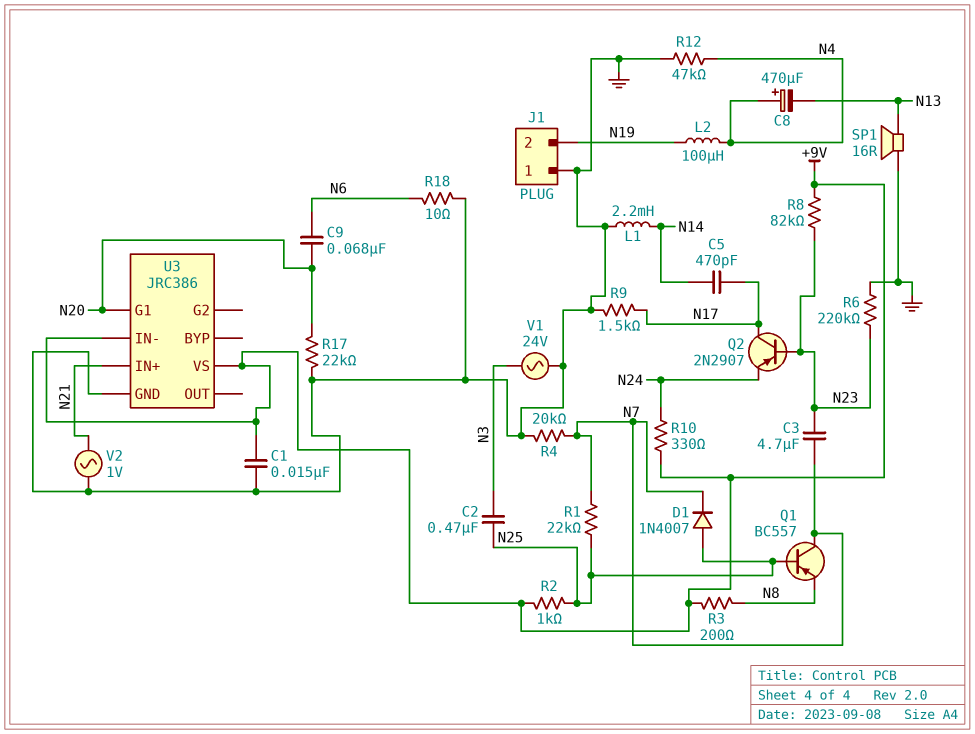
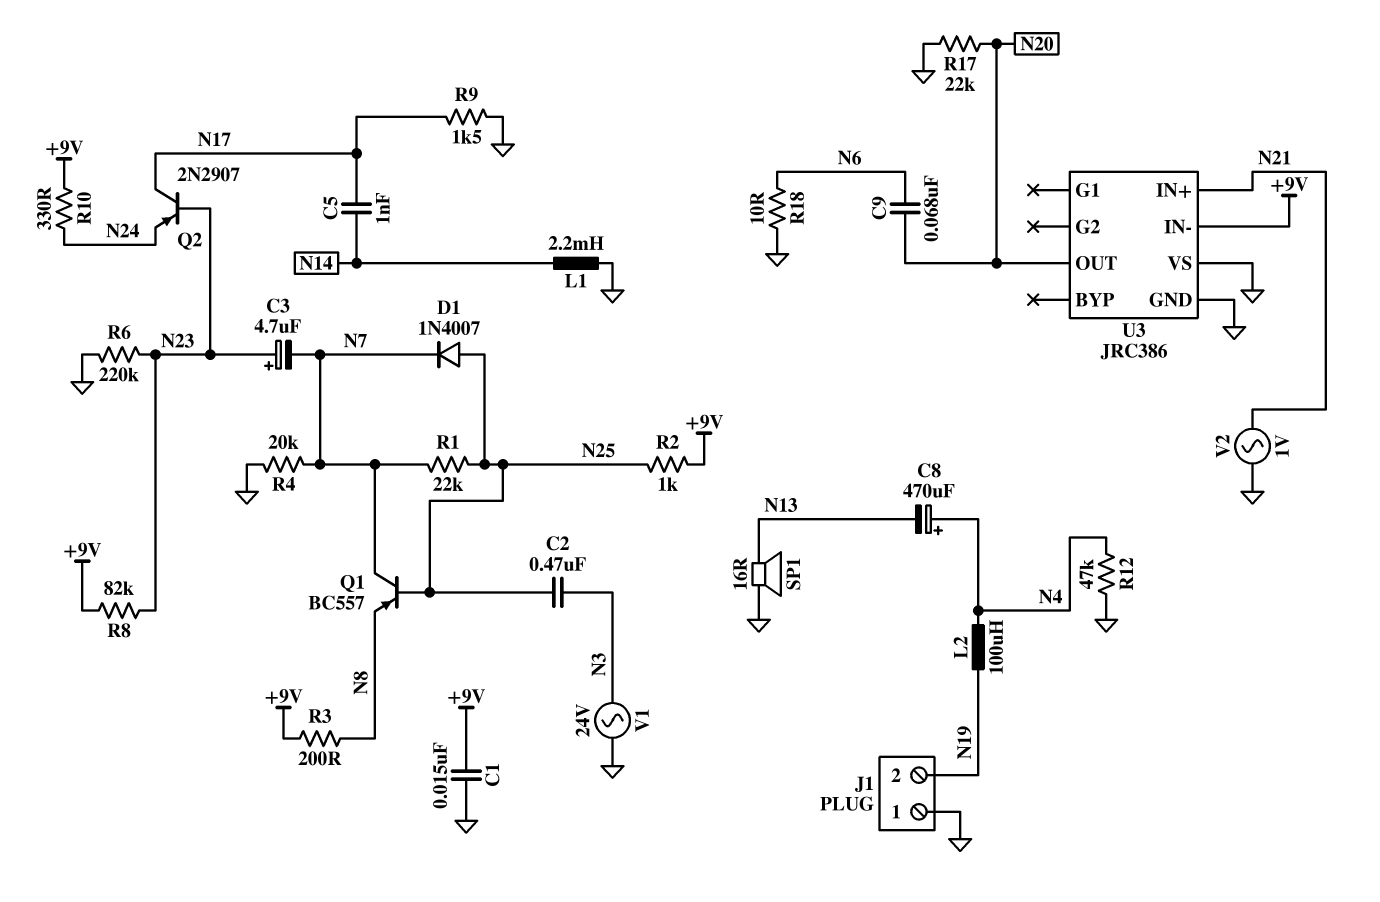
C3: 4.7uF (N7, N23) -> 4.7uF (plus N23, minus N7)
C5: 470pF (N14, N17) -> 1nF (N14, N17)
U3 pin G1: N20 -> none
U3 pin OUT: none -> N20
U3 pin VS: +9V -> GND

